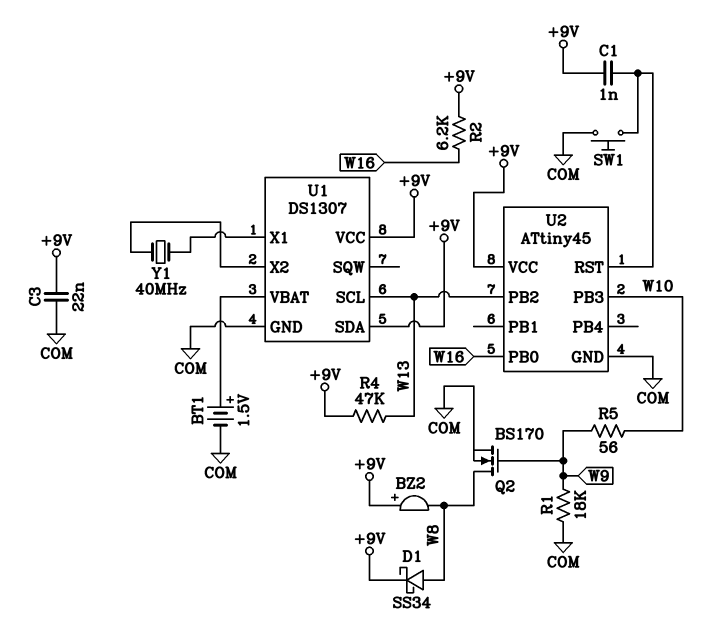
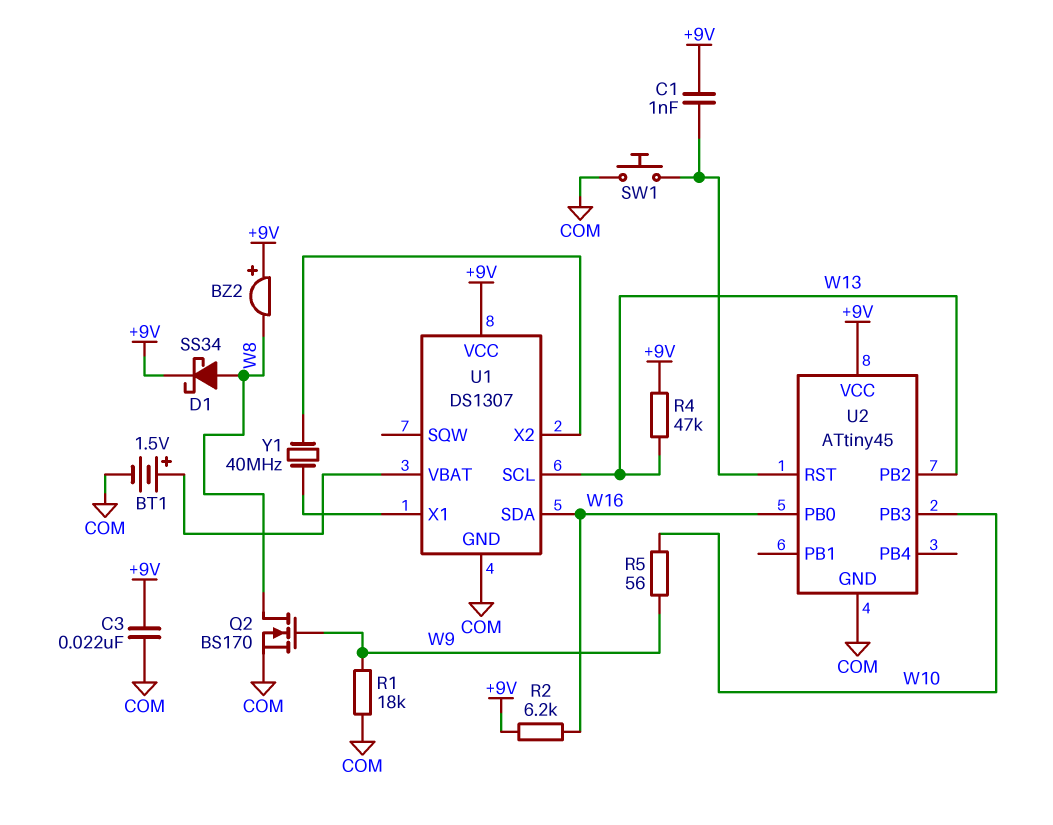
U1 pin SDA: +9V -> W16

